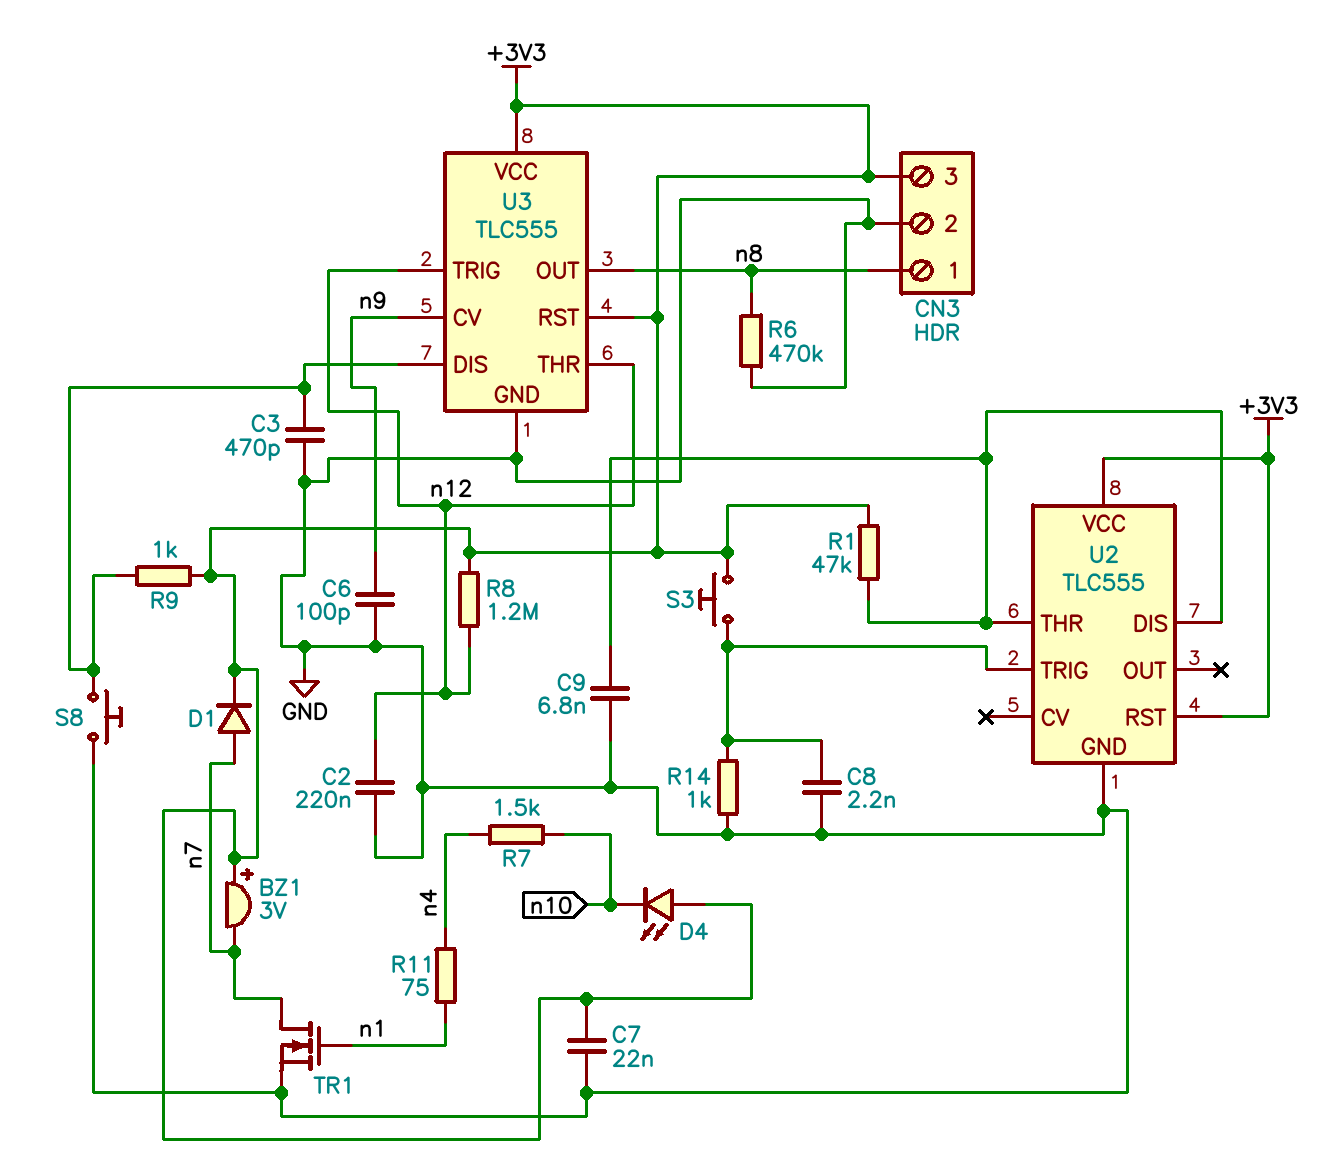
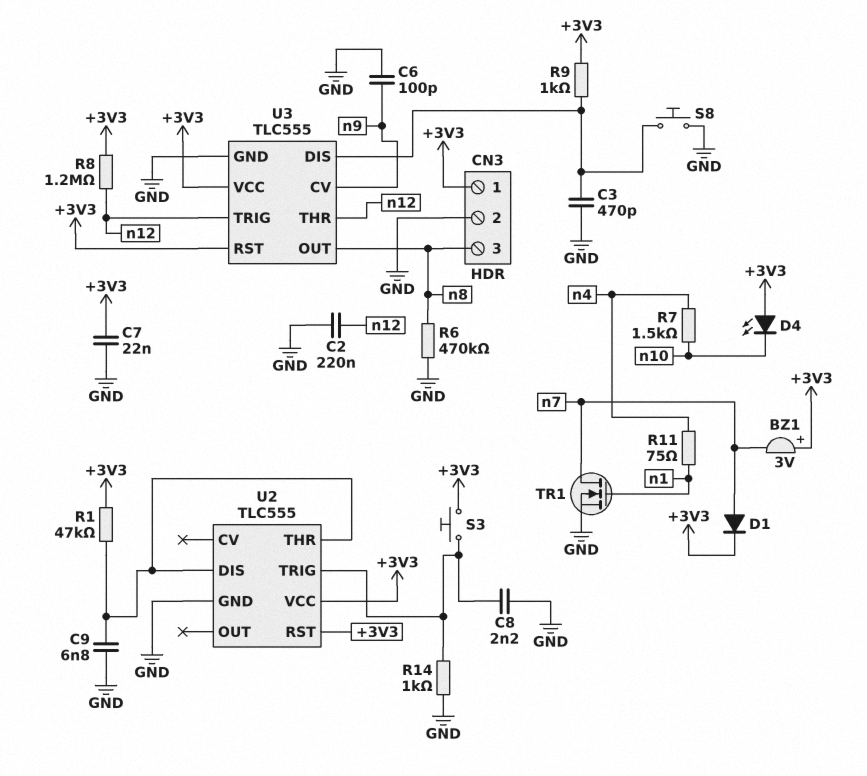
CN3 pin 1: n8 -> +3V3
CN3 pin 3: +3V3 -> n8

